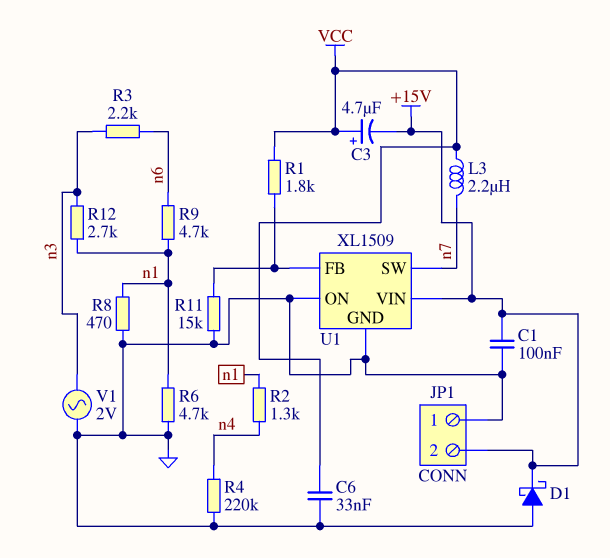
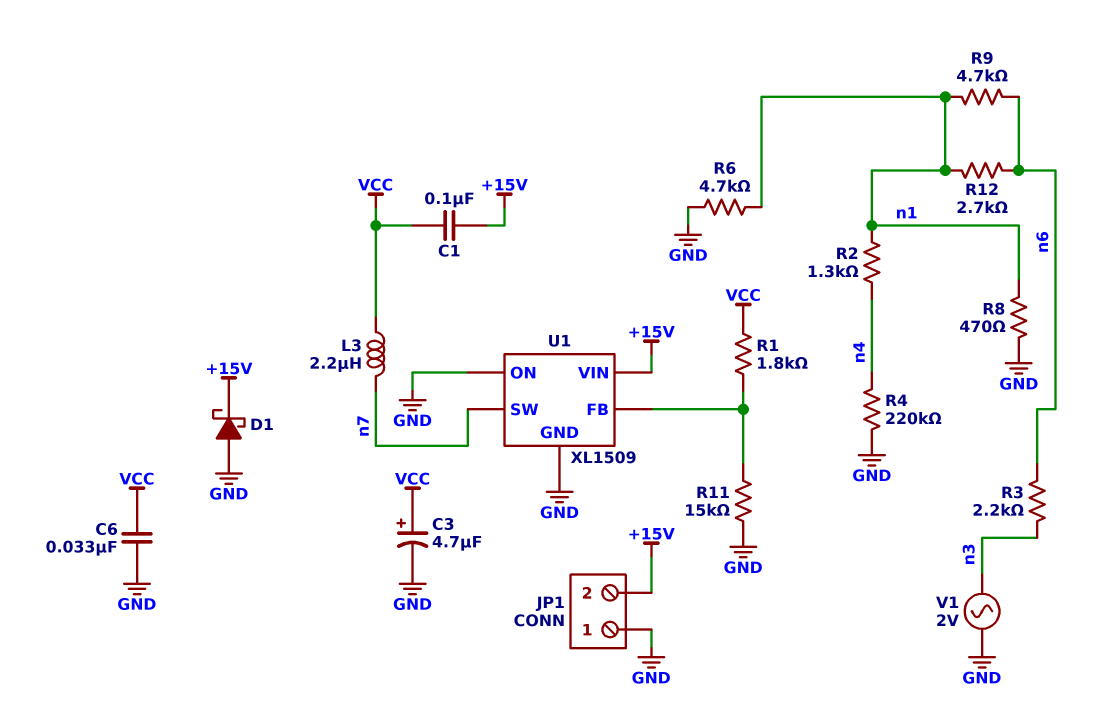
C1: 100nF (+15V, GND) -> 100nF (+15V, VCC)
C3: 4.7uF (plus VCC, minus +15V) -> 4.7uF (plus VCC, minus GND)
R12: 2.7k (n1, n3) -> 2.7k (n1, n6)

